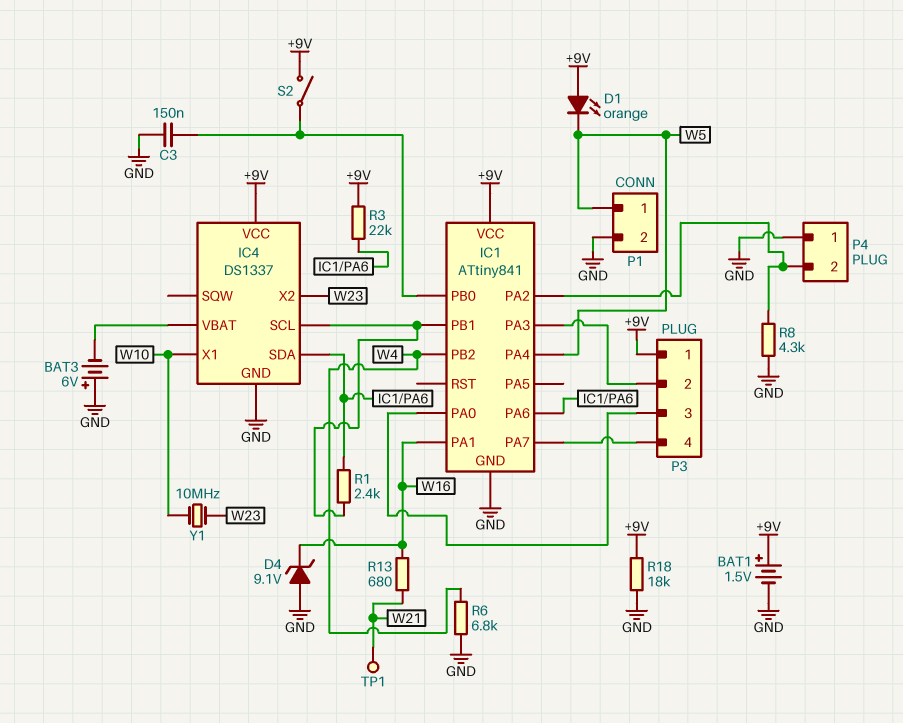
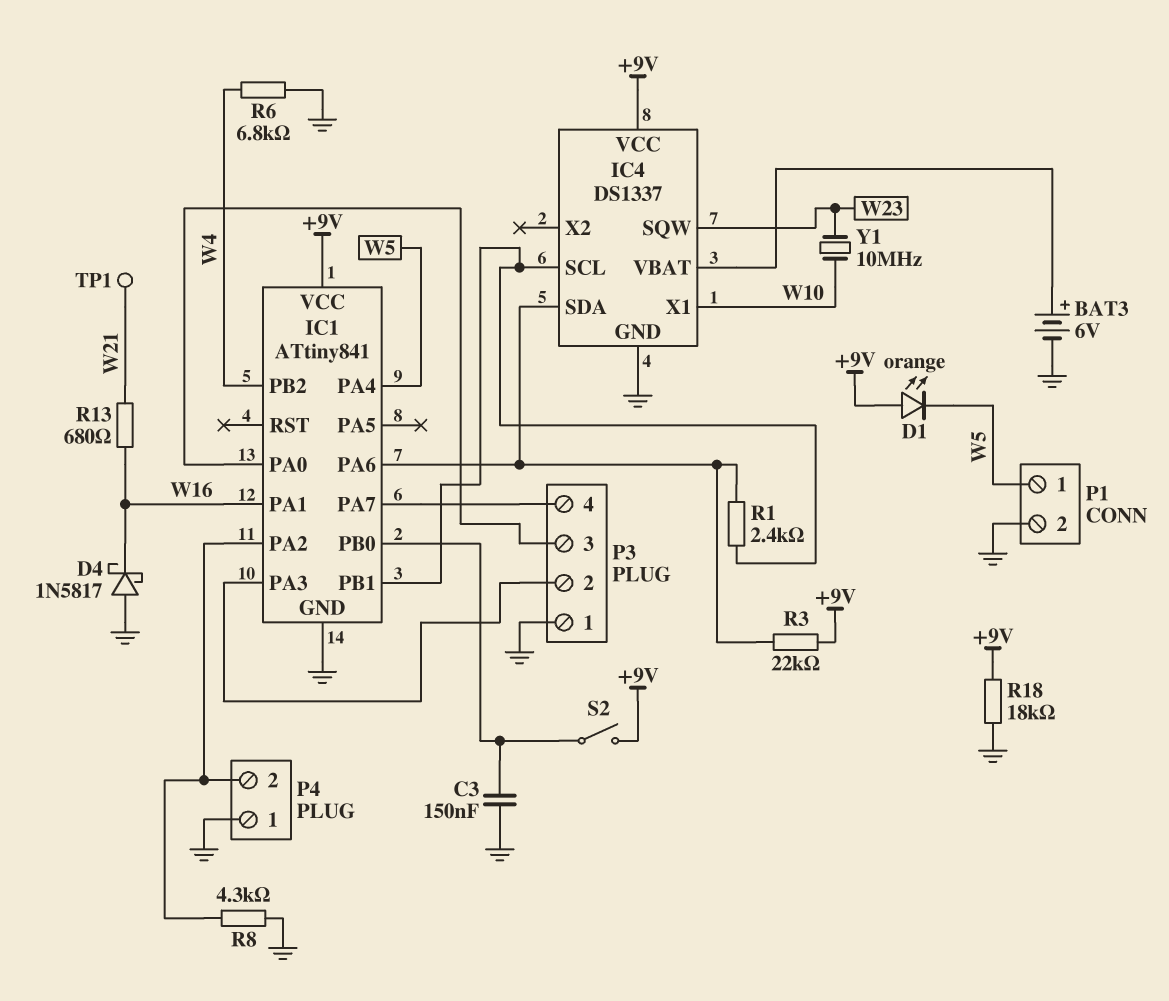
BAT1: 1.5V (plus +9V, minus GND) -> none
BAT3: 6V (plus GND, minus IC4/VBAT) -> 6V (plus IC4/VBAT, minus GND)
D4: zener 9.1V (A GND, K W16) -> schottky 1N5817 (A GND, K W16)
IC4 pin SQW: none -> W23
IC4 pin X2: W23 -> none
P3 pin 1: +9V -> GND

